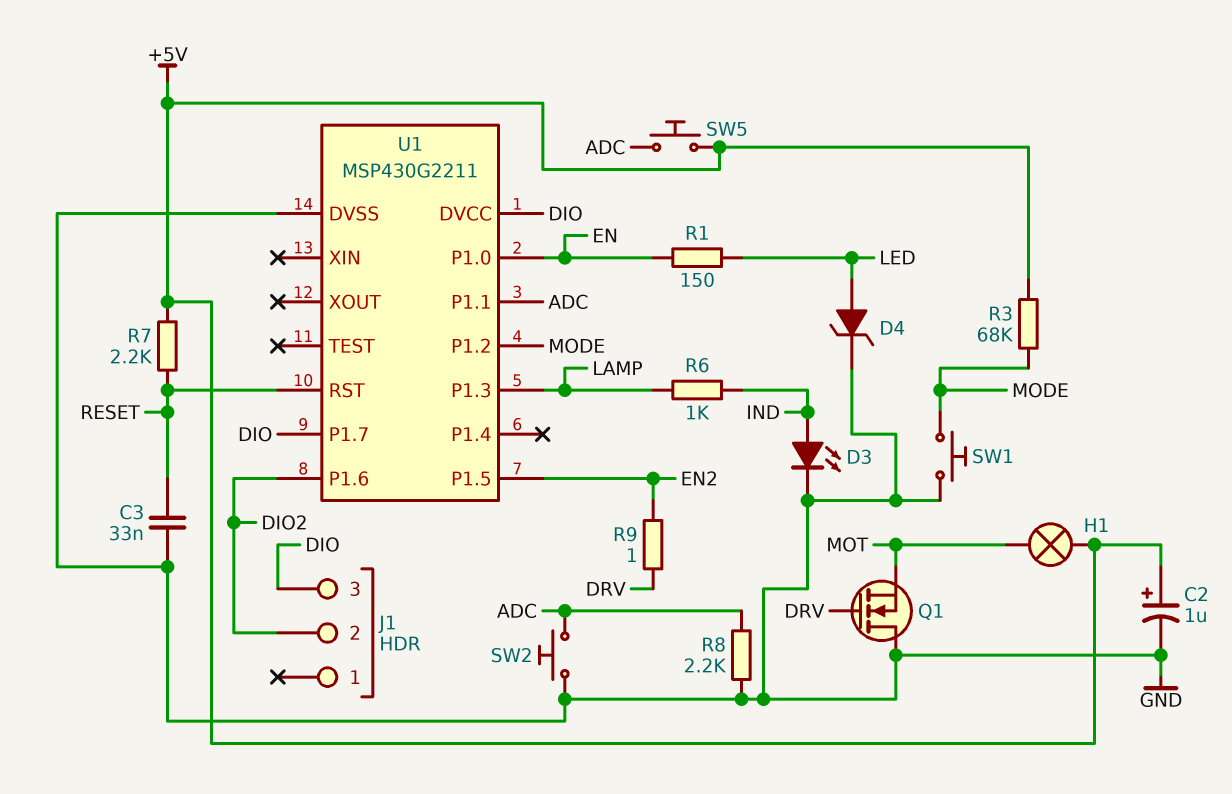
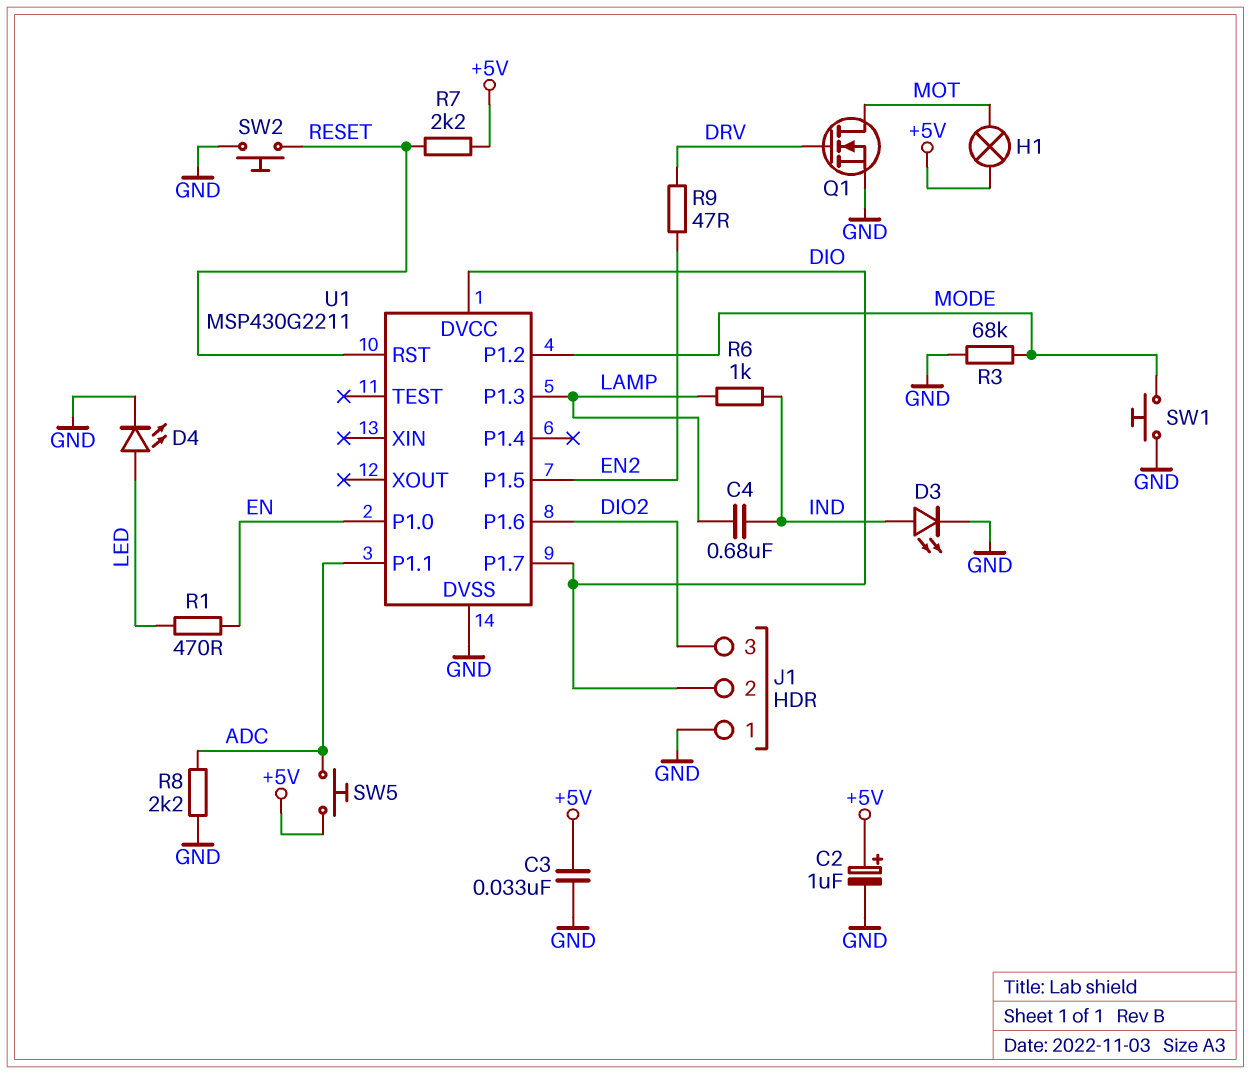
C3: 33nF (GND, RESET) -> 33nF (+5V, GND)
C4: none -> 680nF (IND, LAMP)
D4: zener (A LED, K GND) -> LED (A LED, K GND)
J1 pin 1: none -> GND
J1 pin 2: DIO2 -> DIO
J1 pin 3: DIO -> DIO2
Q1: NMOS (G DRV, D GND, S MOT) -> NMOS (G DRV, D MOT, S GND)
R1: 150 (EN, LED) -> 470 (EN, LED)
R3: 68k (+5V, MODE) -> 68k (GND, MODE)
R9: 1 (DRV, EN2) -> 47 (DRV, EN2)
SW2: button (ADC, GND) -> button (GND, RESET)

